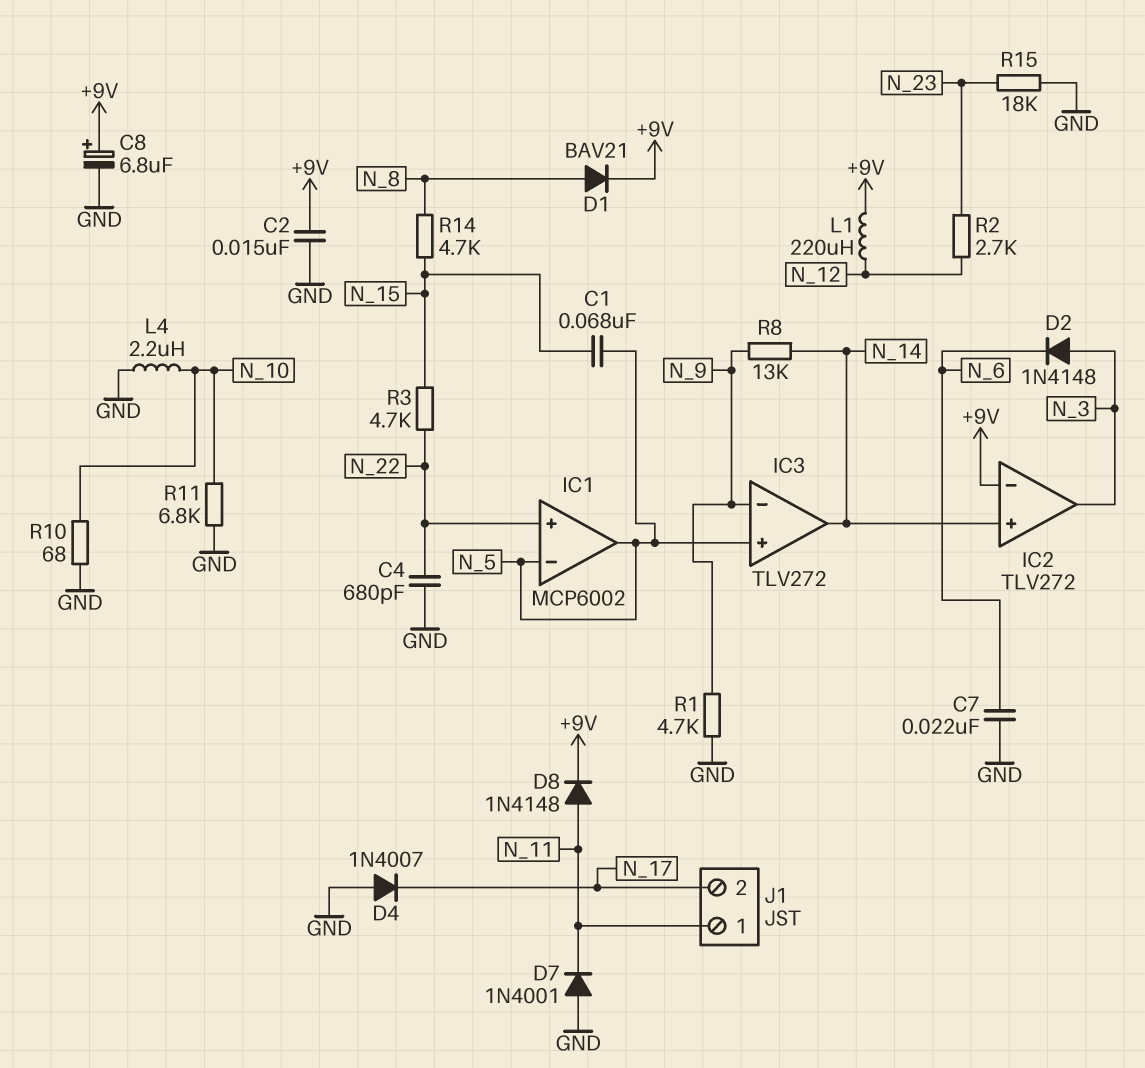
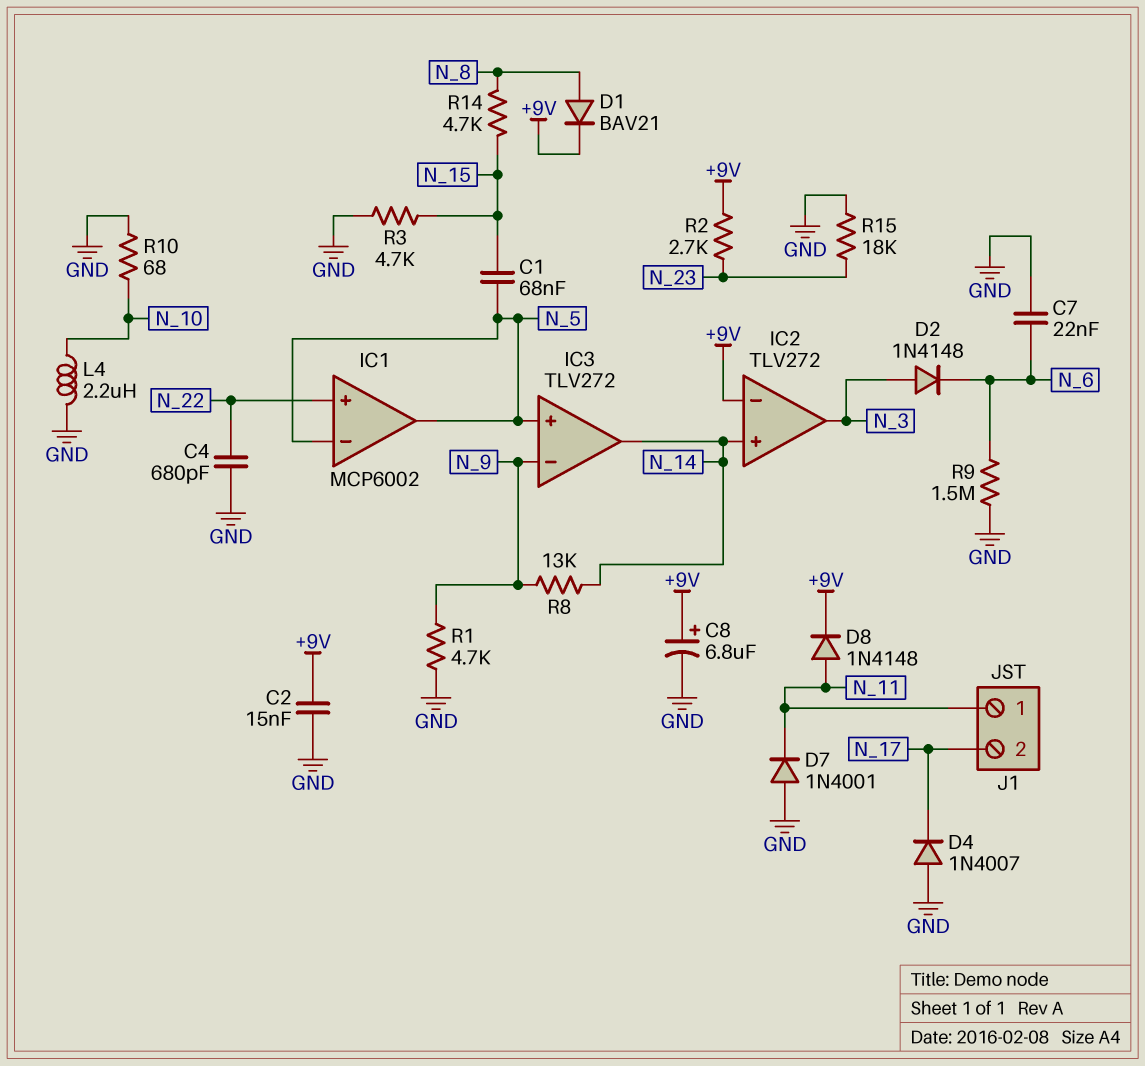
L1: 220uH (+9V, N_12) -> none
R2: 2.7k (N_12, N_23) -> 2.7k (+9V, N_23)
R3: 4.7k (N_15, N_22) -> 4.7k (GND, N_15)
R9: none -> 1.5M (GND, N_6)
R11: 6.8k (GND, N_10) -> none

